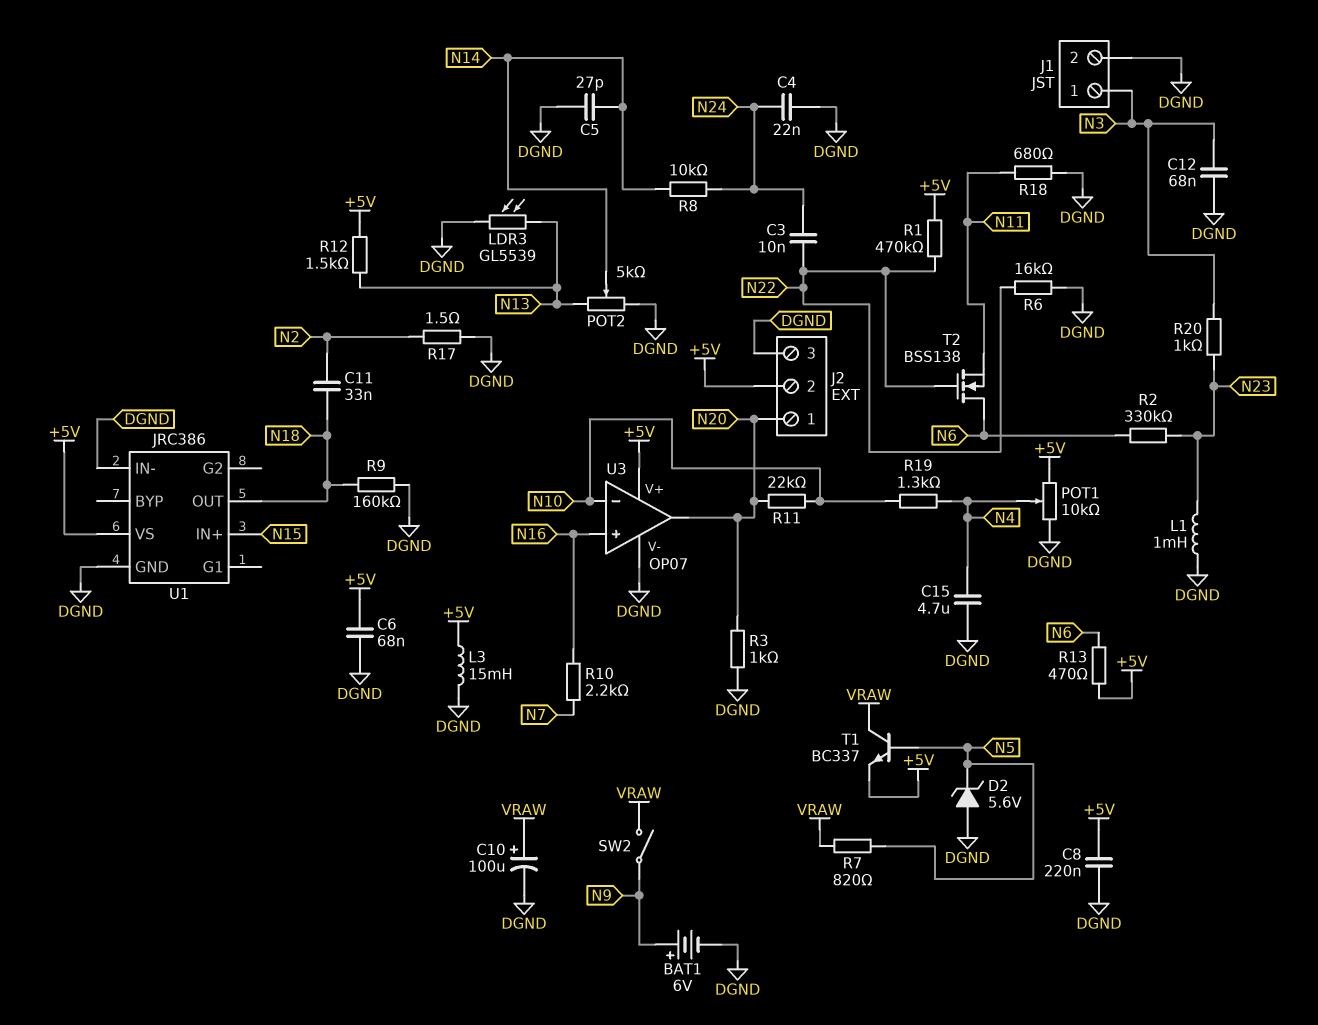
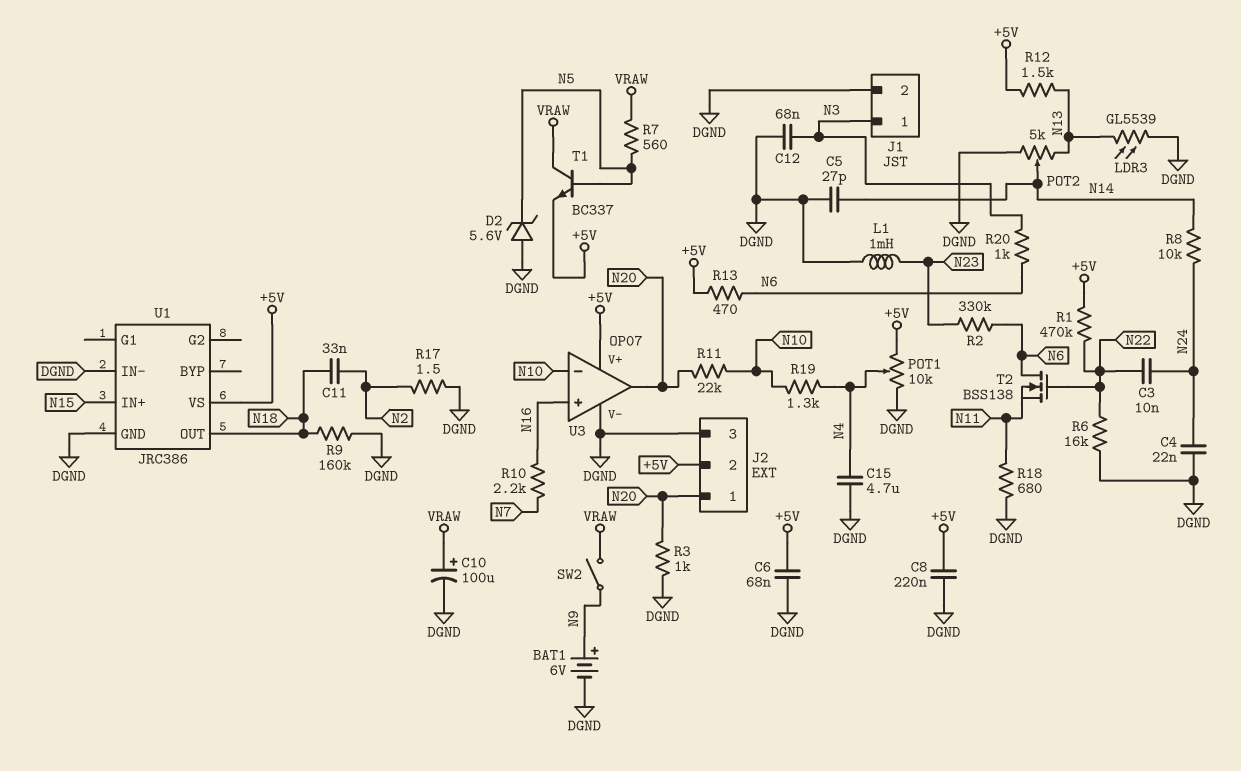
L3: 15mH (+5V, DGND) -> none
R7: 820 (N5, VRAW) -> 560 (N5, VRAW)
R20: 1k (N3, N23) -> 1k (N3, N6)

